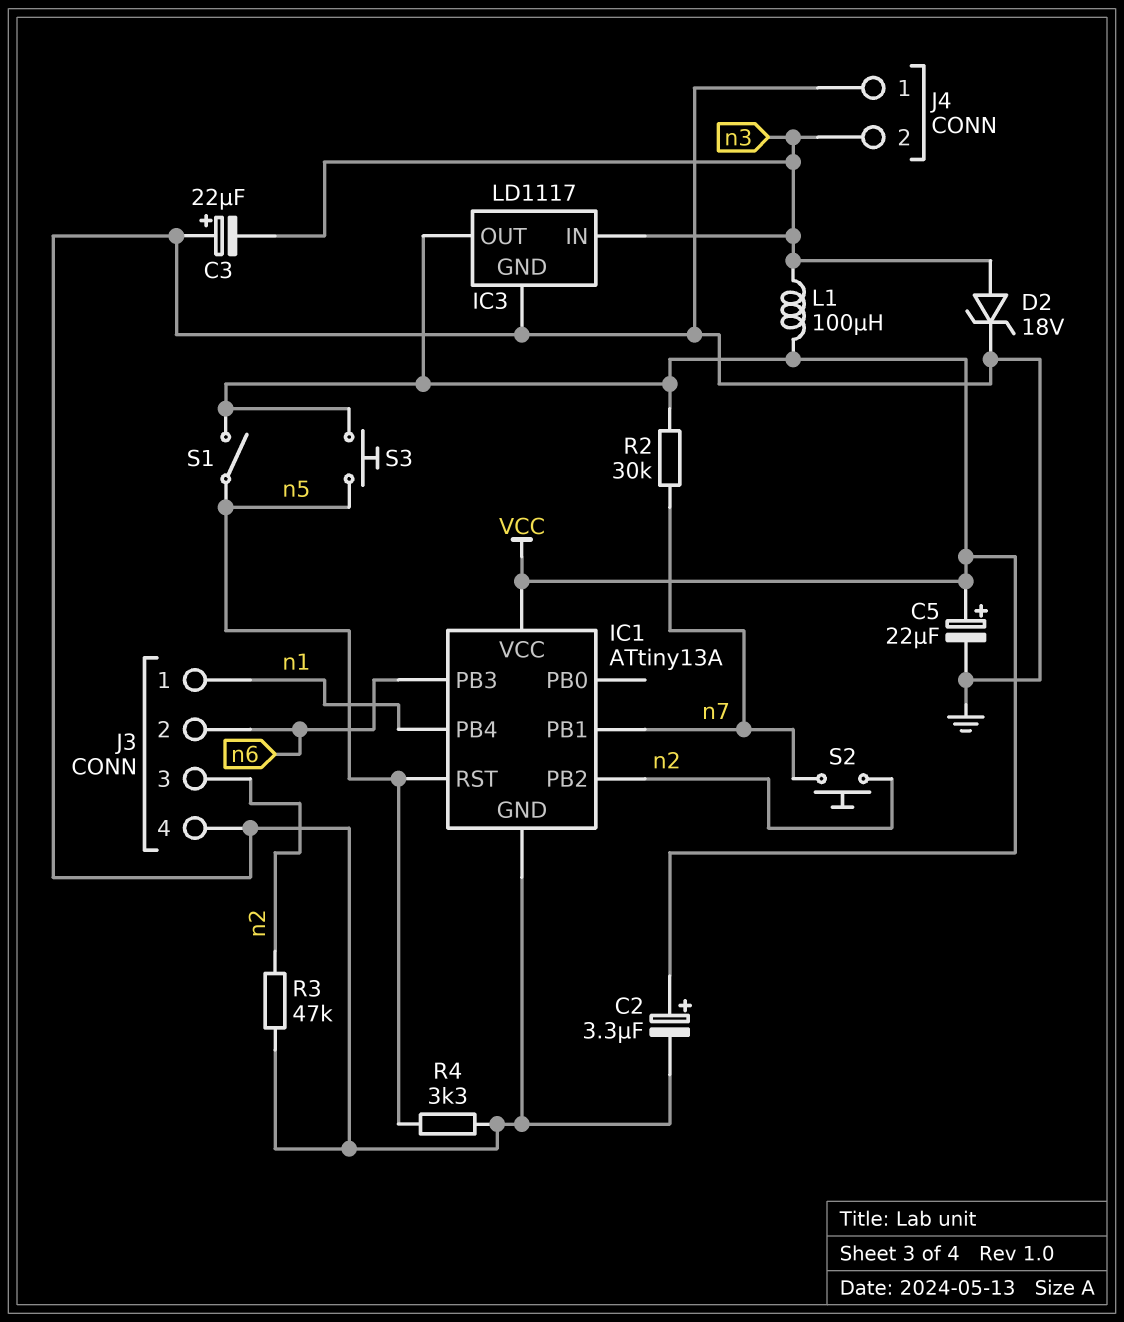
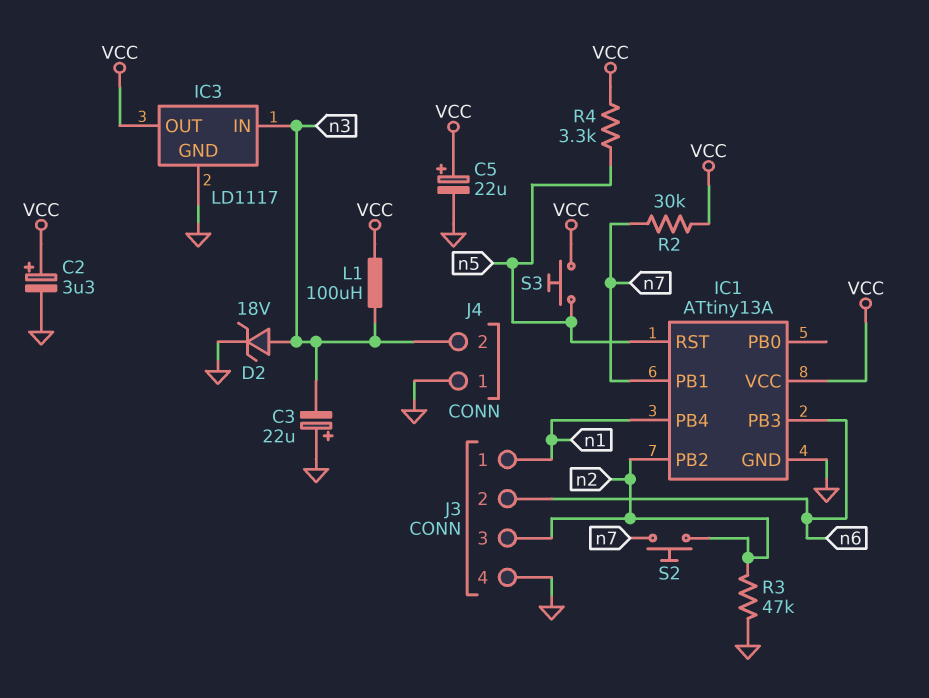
R4: 3.3k (GND, n5) -> 3.3k (VCC, n5)
S1: switch (VCC, n5) -> none

